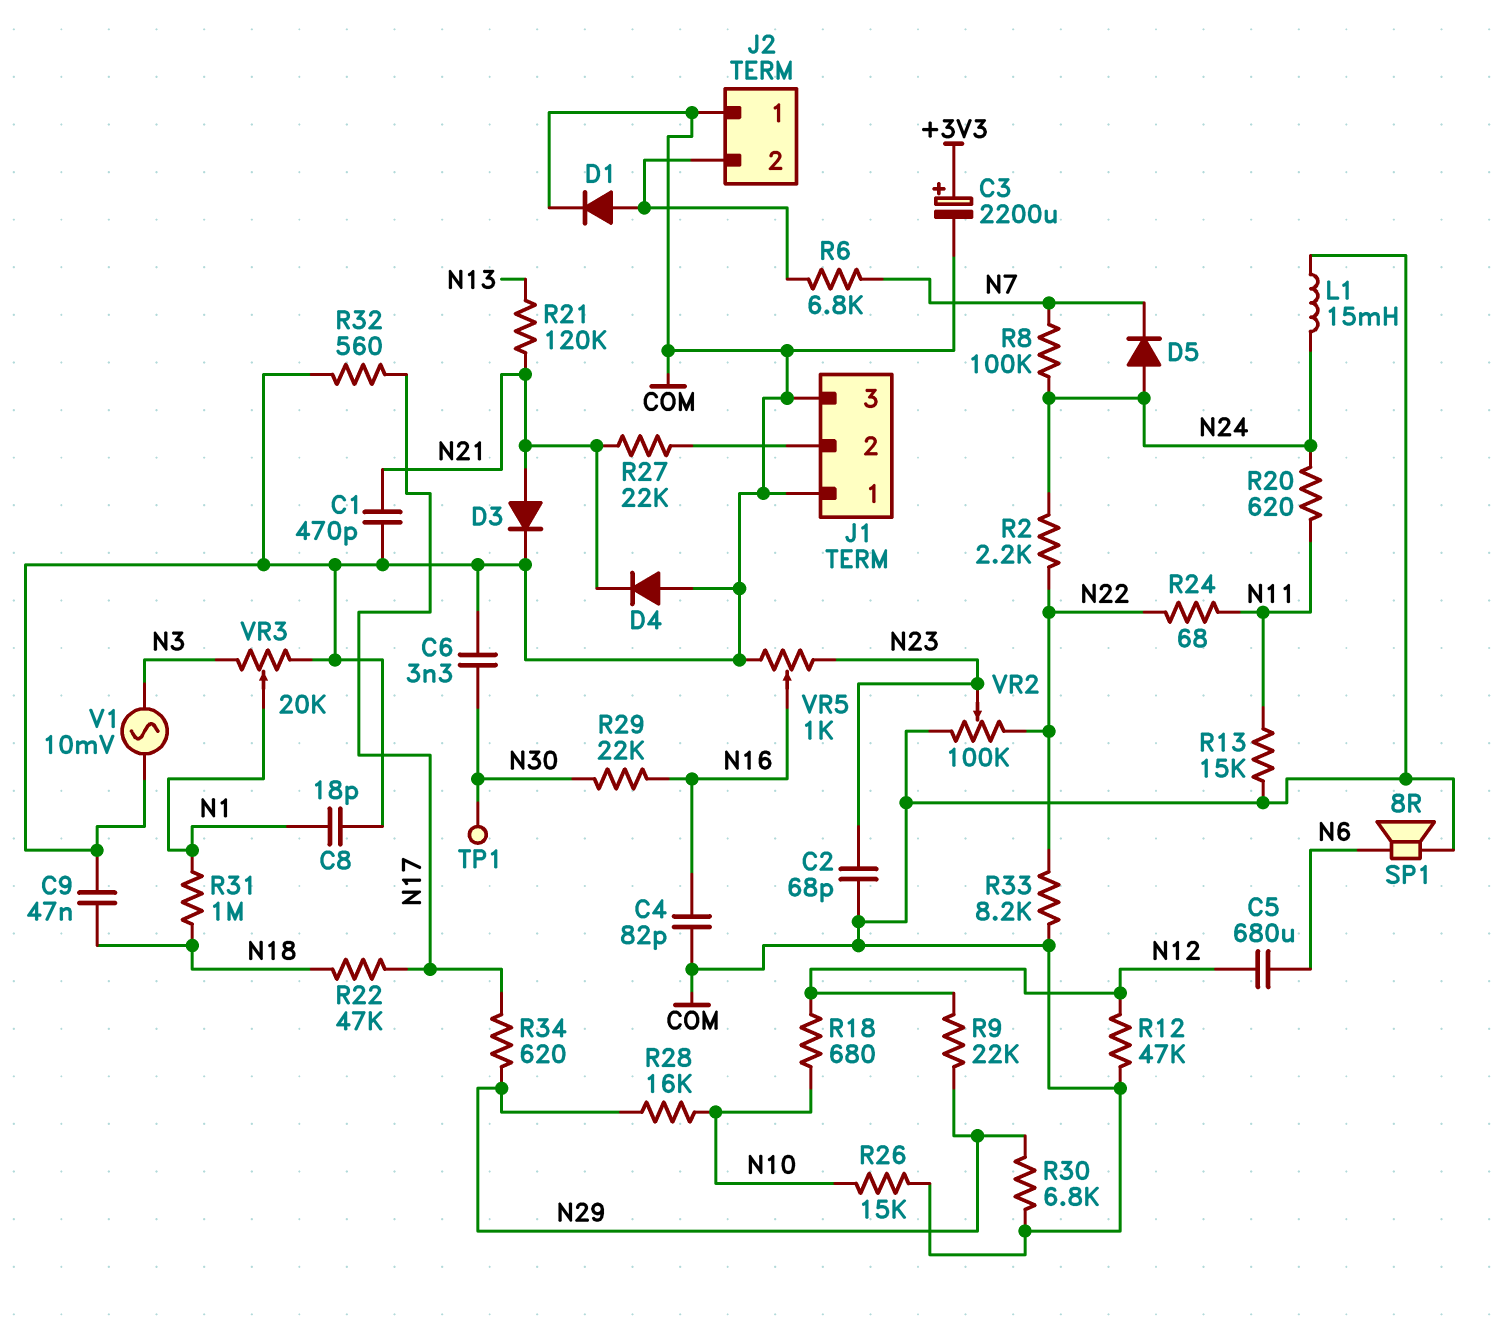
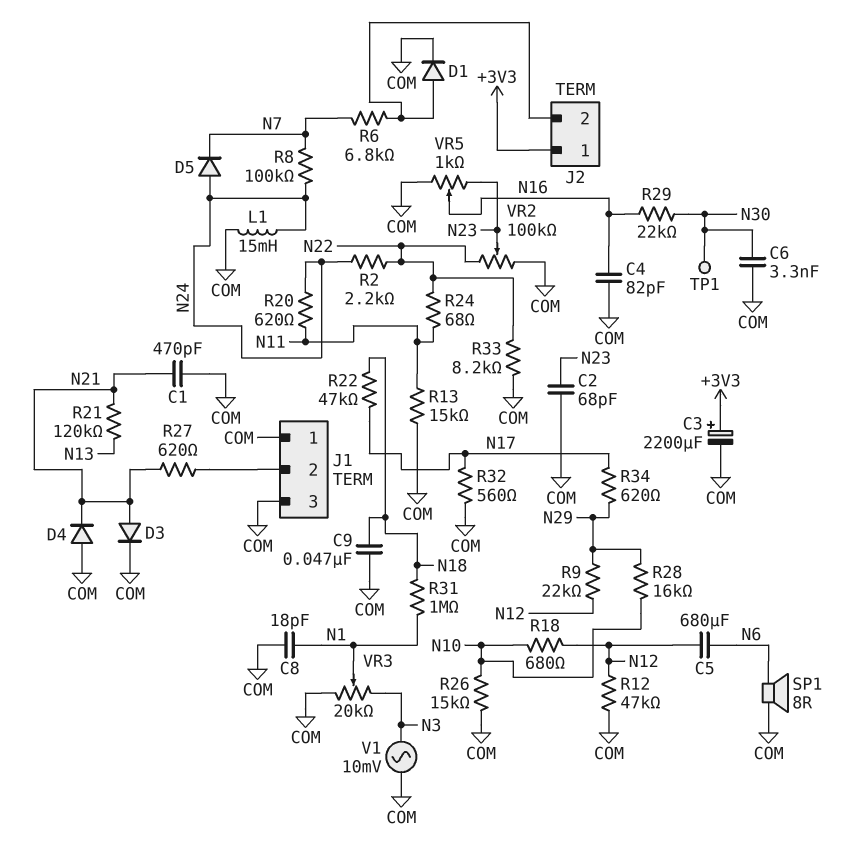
J2 pin 1: COM -> +3V3
R27: 22k (J1/2, N21) -> 620 (J1/2, N21)
R30: 6.8k (COM, N29) -> none

